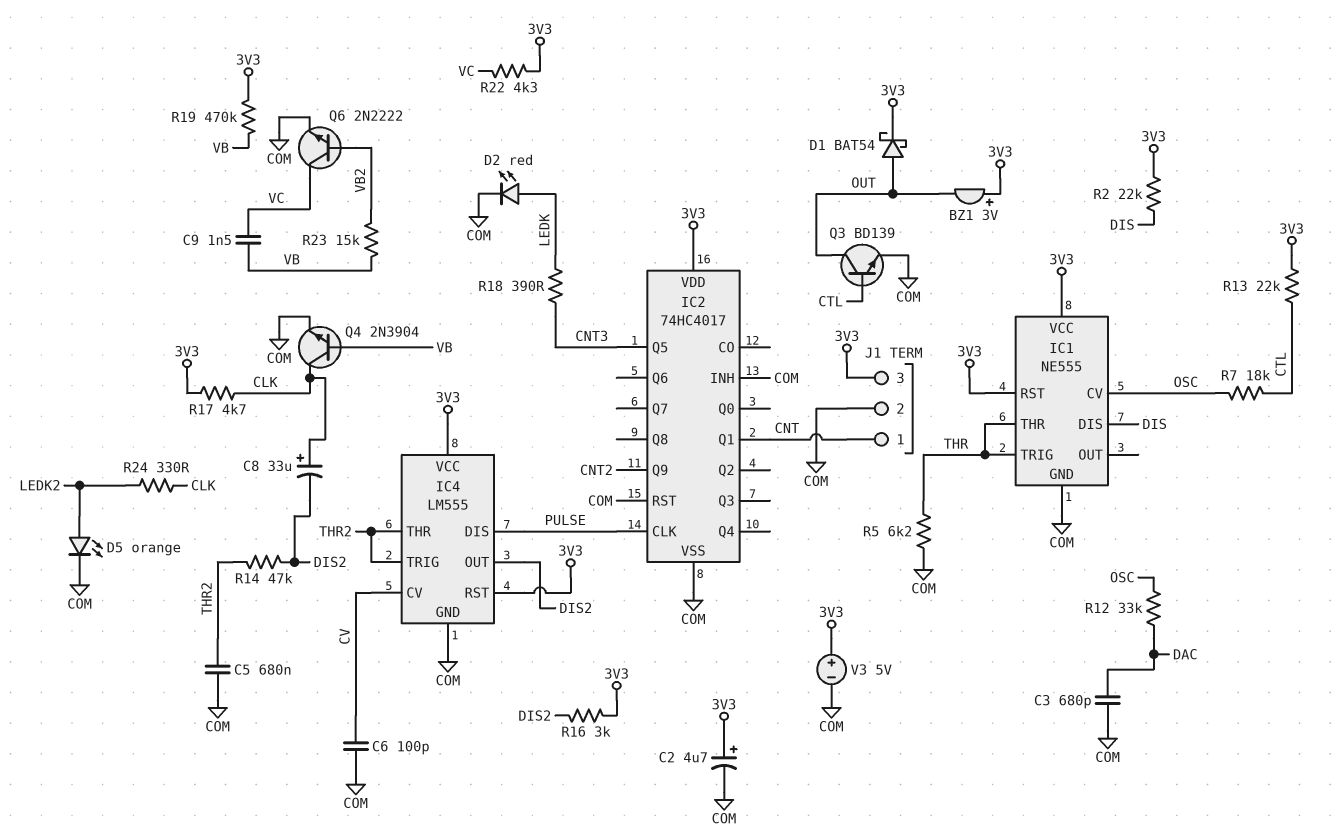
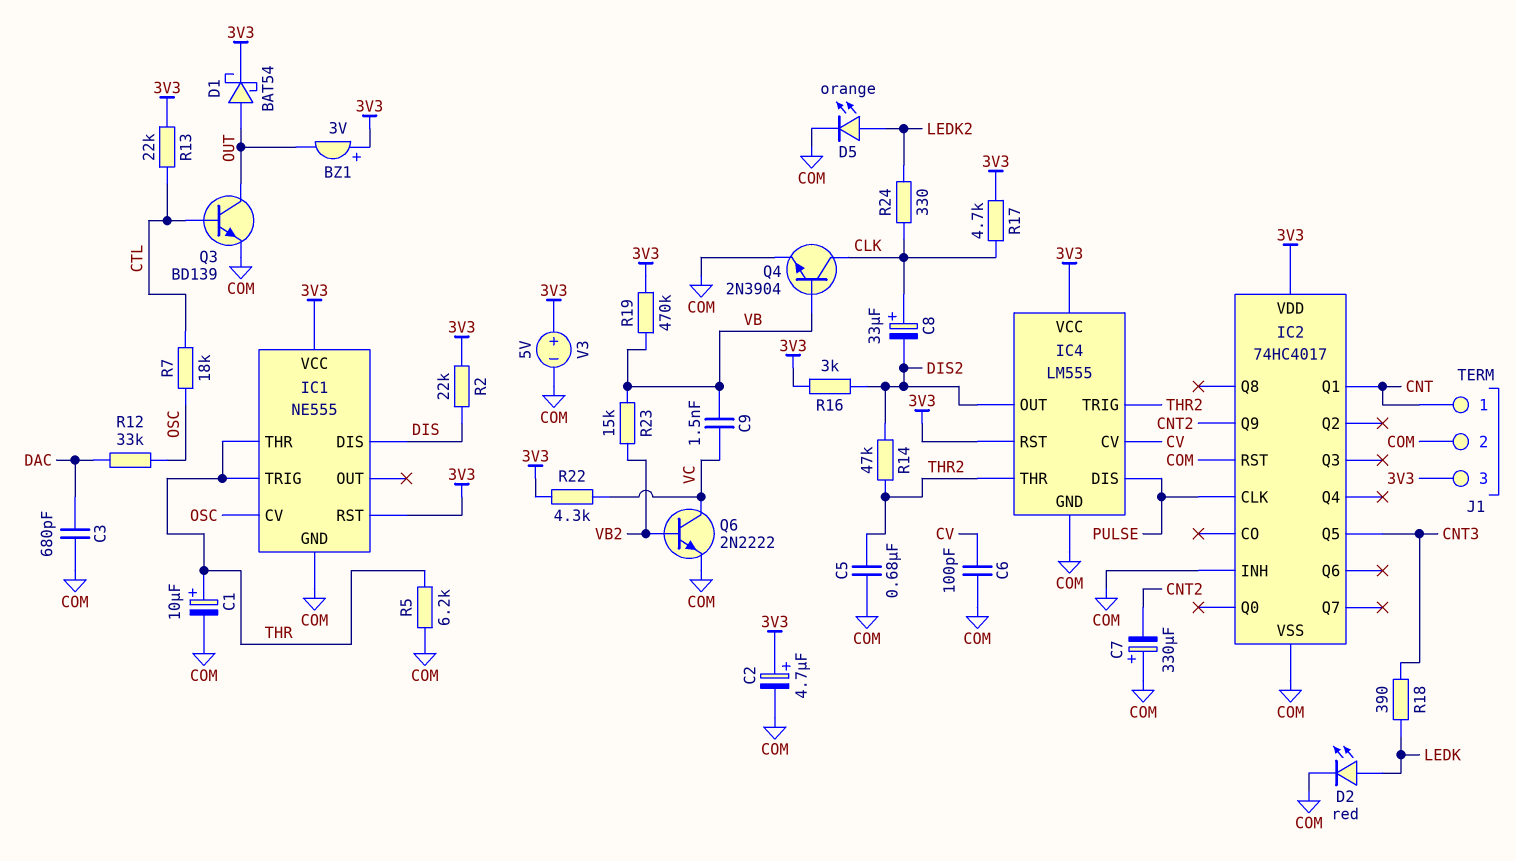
C1: none -> 10uF (plus THR, minus COM)
C7: none -> 330uF (plus COM, minus CNT2)

